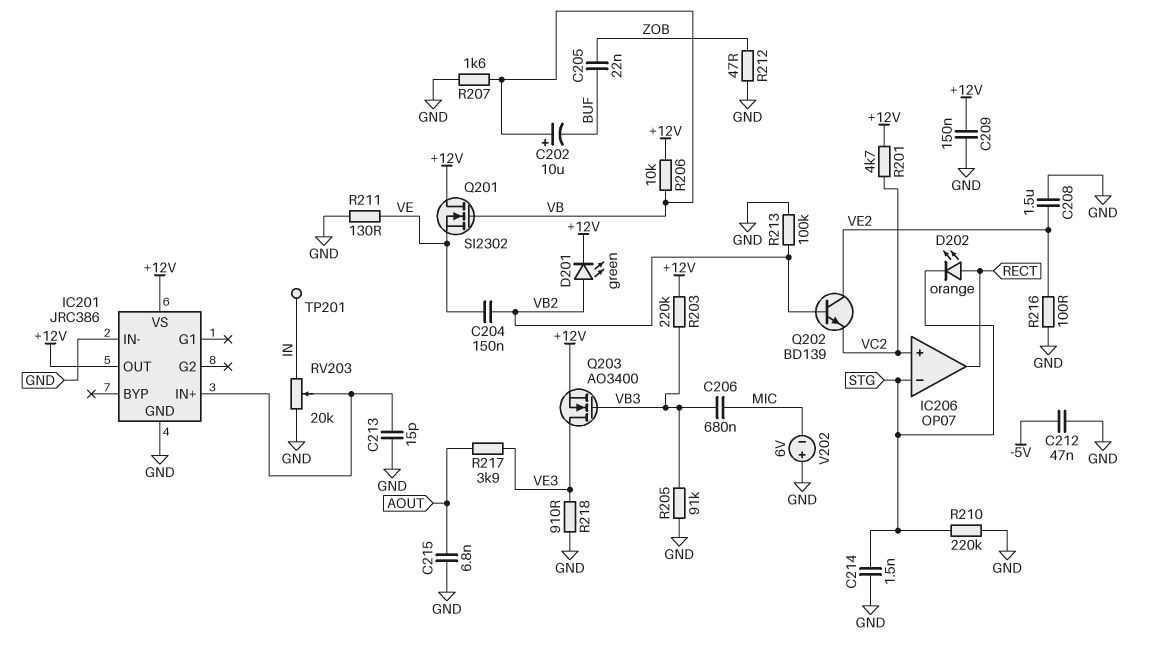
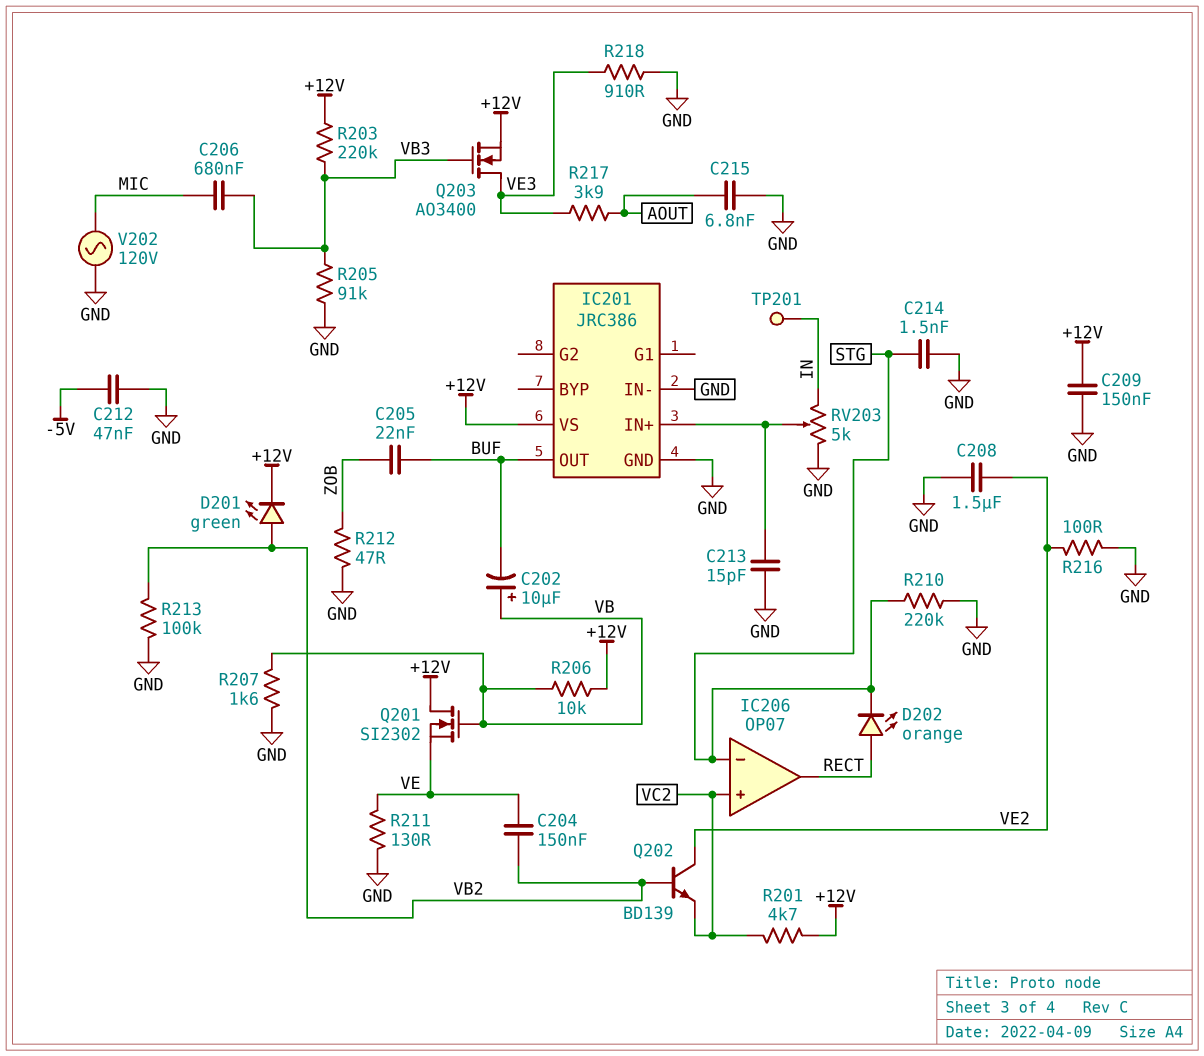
IC201 pin OUT: +12V -> BUF
RV203: 20k (GND, IN, wiper IC201/IN+) -> 5k (GND, IN, wiper IC201/IN+)
V202: 6V (plus GND, minus MIC) -> AC 120V (GND, MIC)

